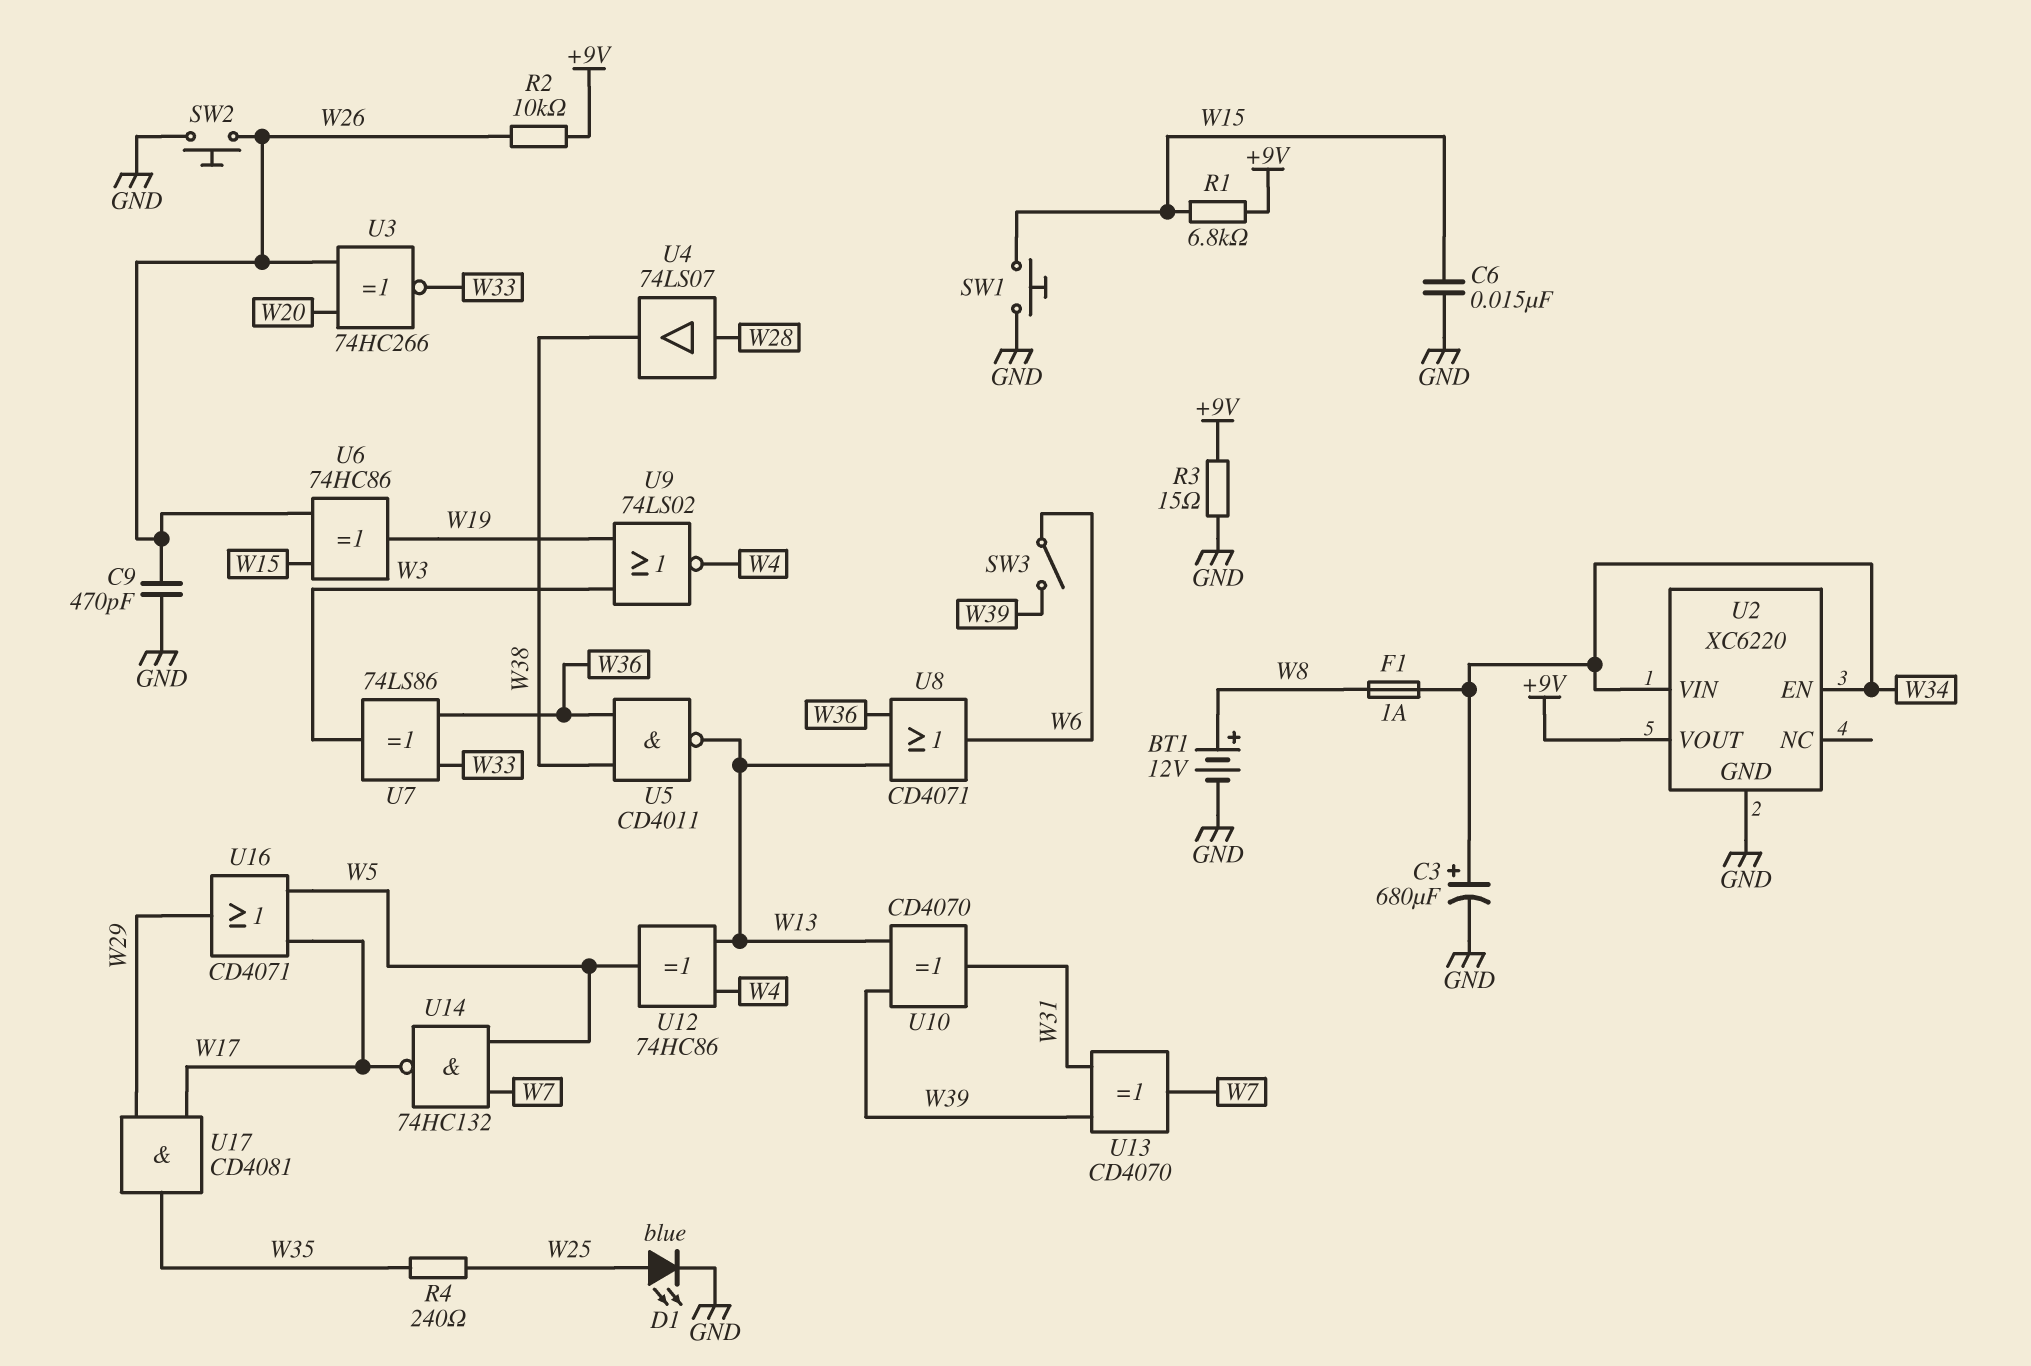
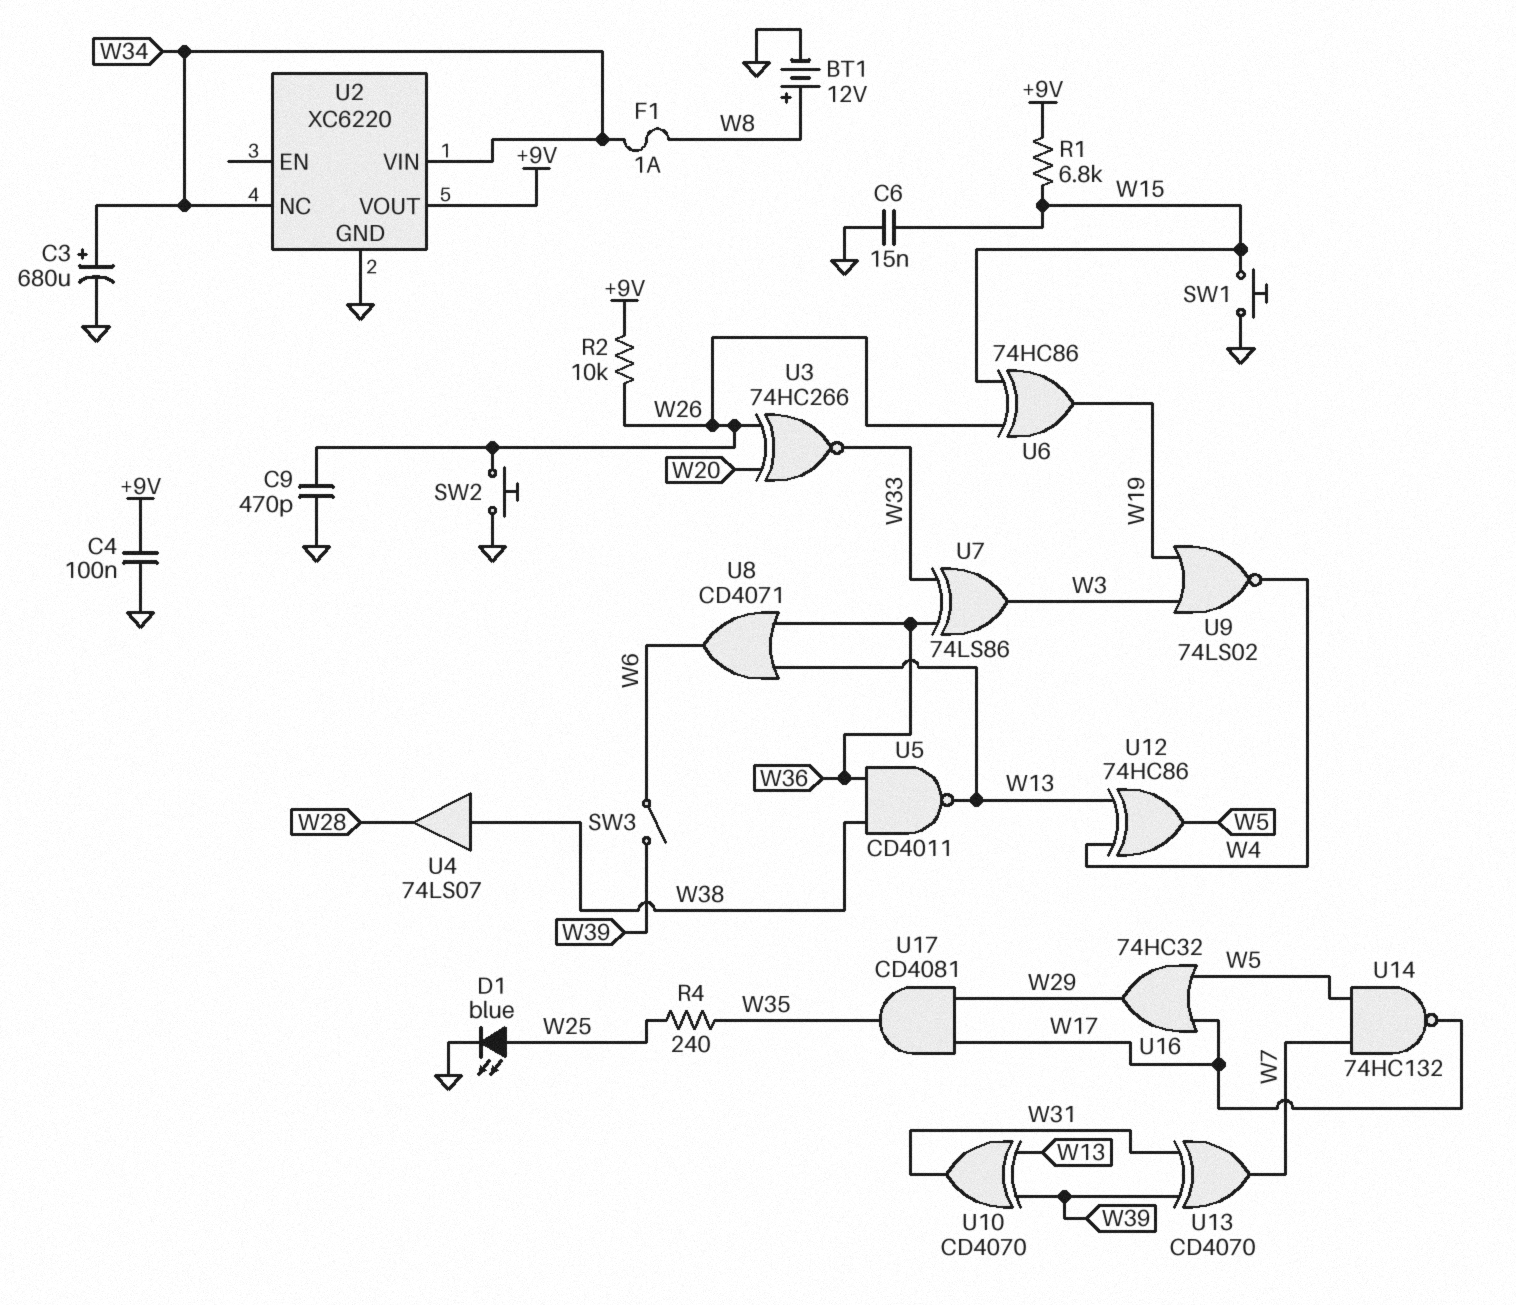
C4: none -> 100nF (+9V, GND)
R3: 15 (+9V, GND) -> none
U2 pin EN: W34 -> none
U2 pin NC: none -> W34
U4: buffer 74LS07 (in W28, out W38) -> buffer 74LS07 (in W38, out W28)
U16: OR CD4071 (in W5, in W17, out W29) -> OR 74HC32 (in W5, in W17, out W29)

